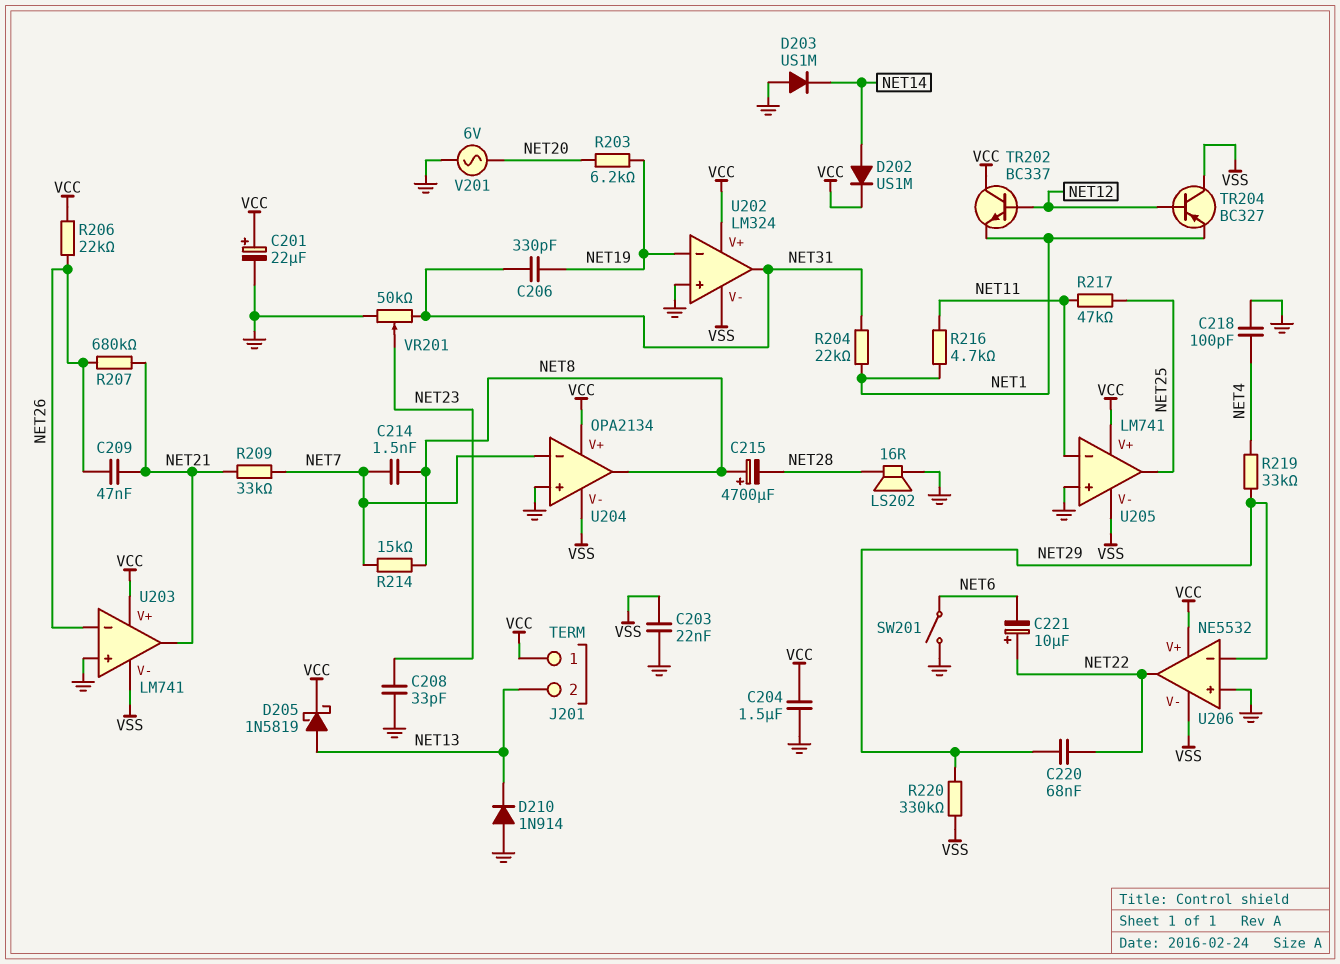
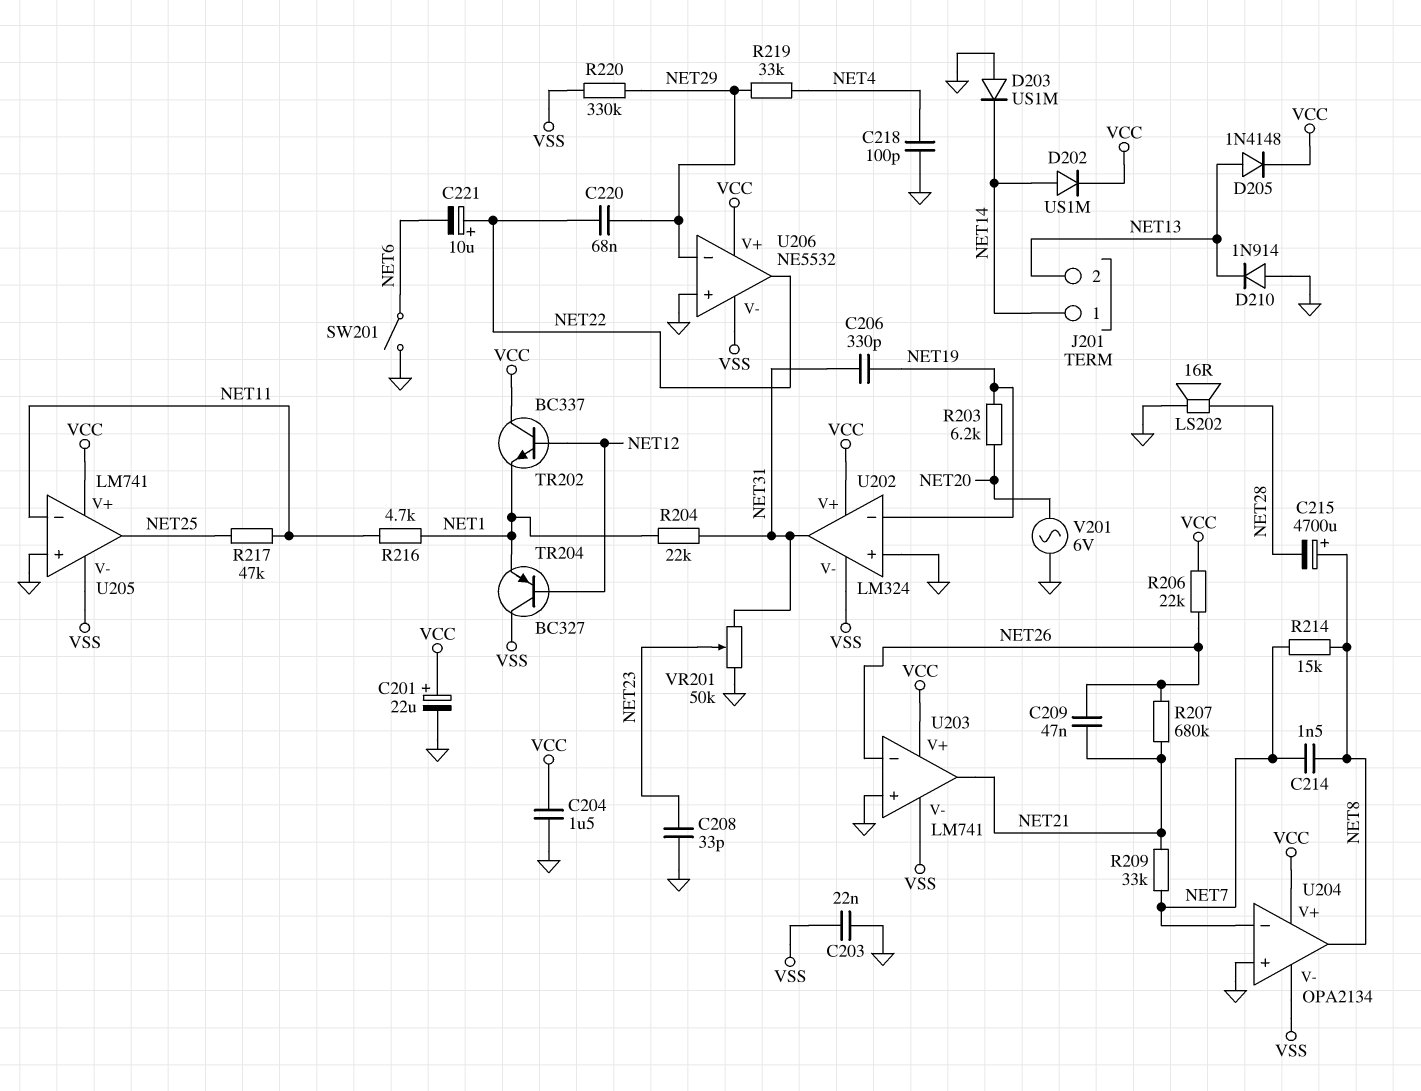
D205: schottky 1N5819 (A NET13, K VCC) -> diode 1N4148 (A NET13, K VCC)
J201 pin 1: VCC -> NET14

